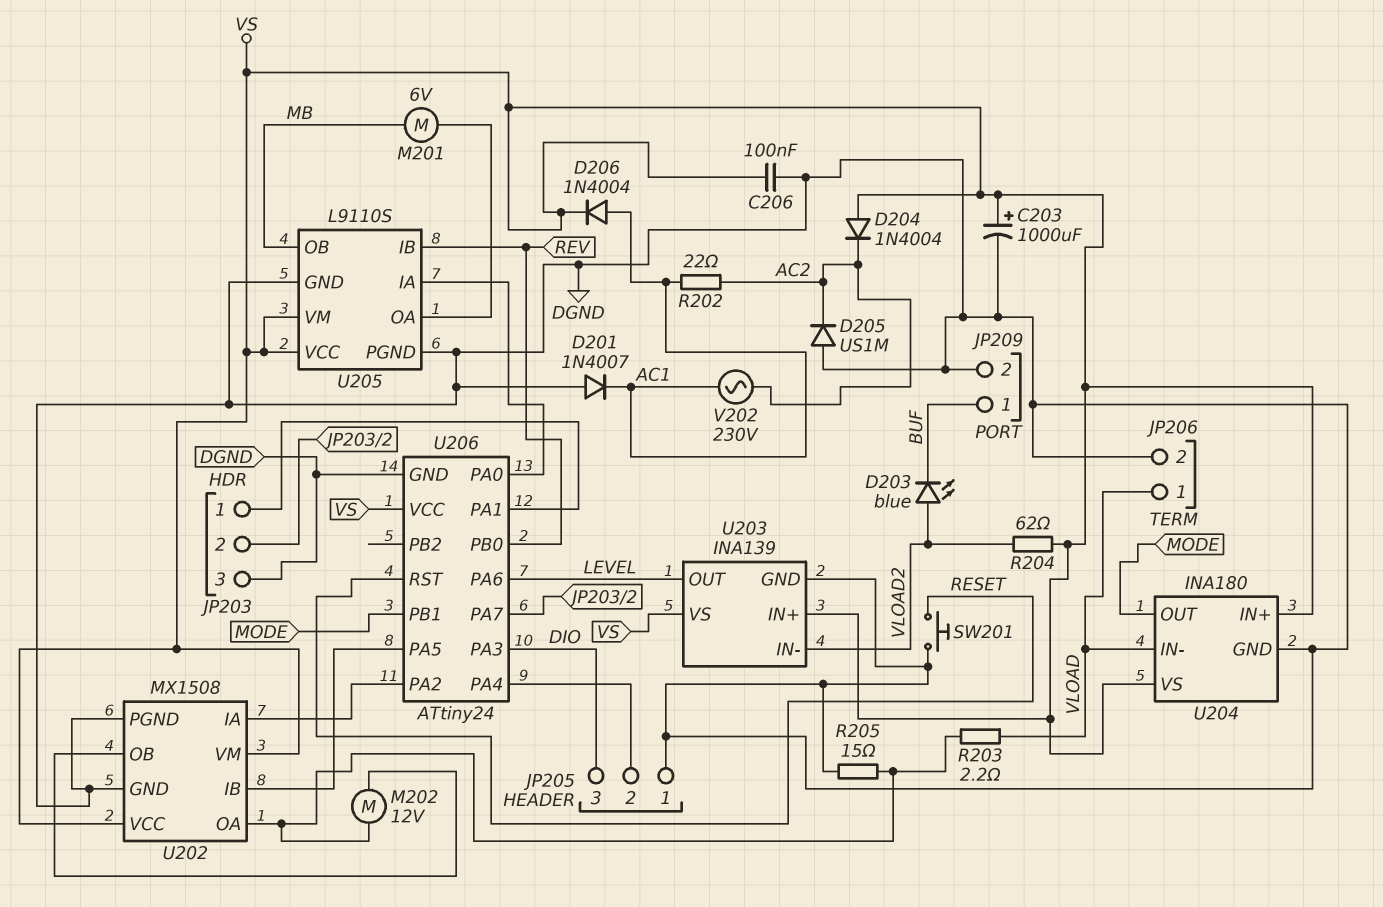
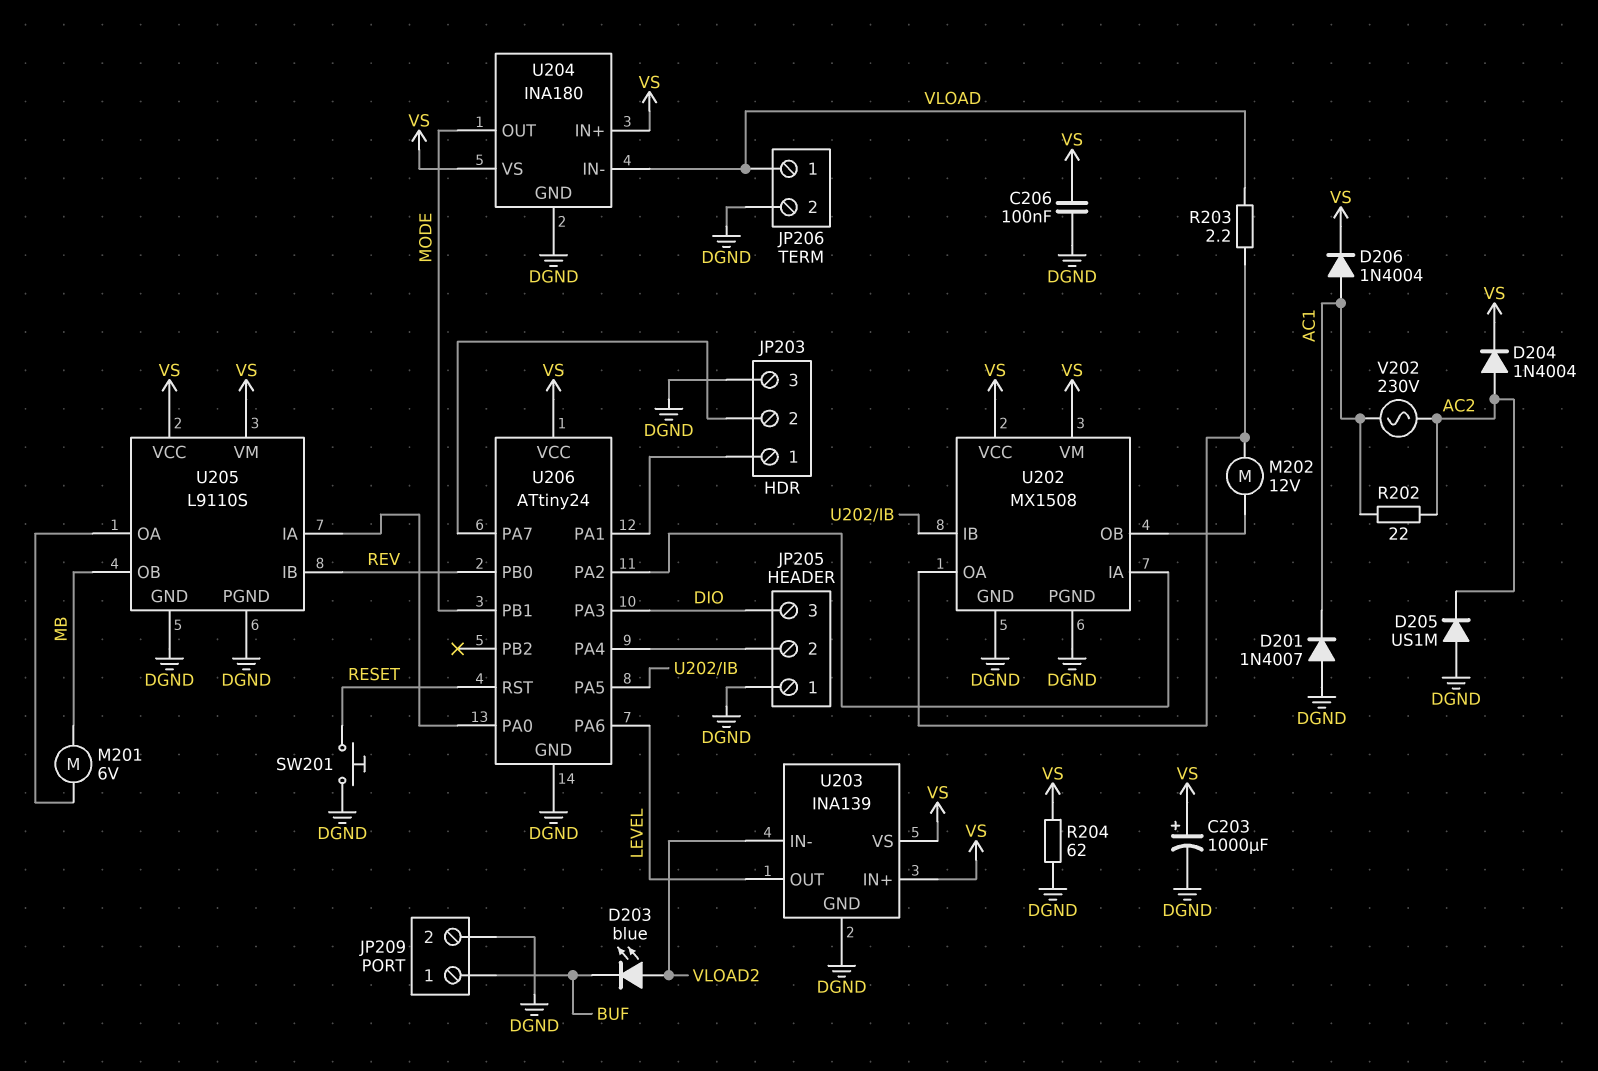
D204: diode 1N4004 (A VS, K AC2) -> diode 1N4004 (A AC2, K VS)
R204: 62 (VLOAD2, VS) -> 62 (DGND, VS)
R205: 15 (DGND, U202/OA) -> none

